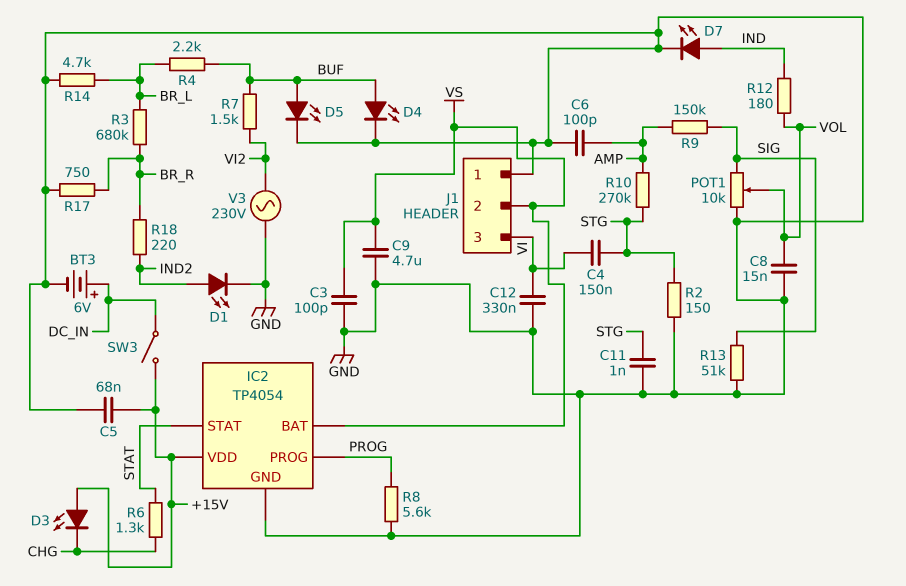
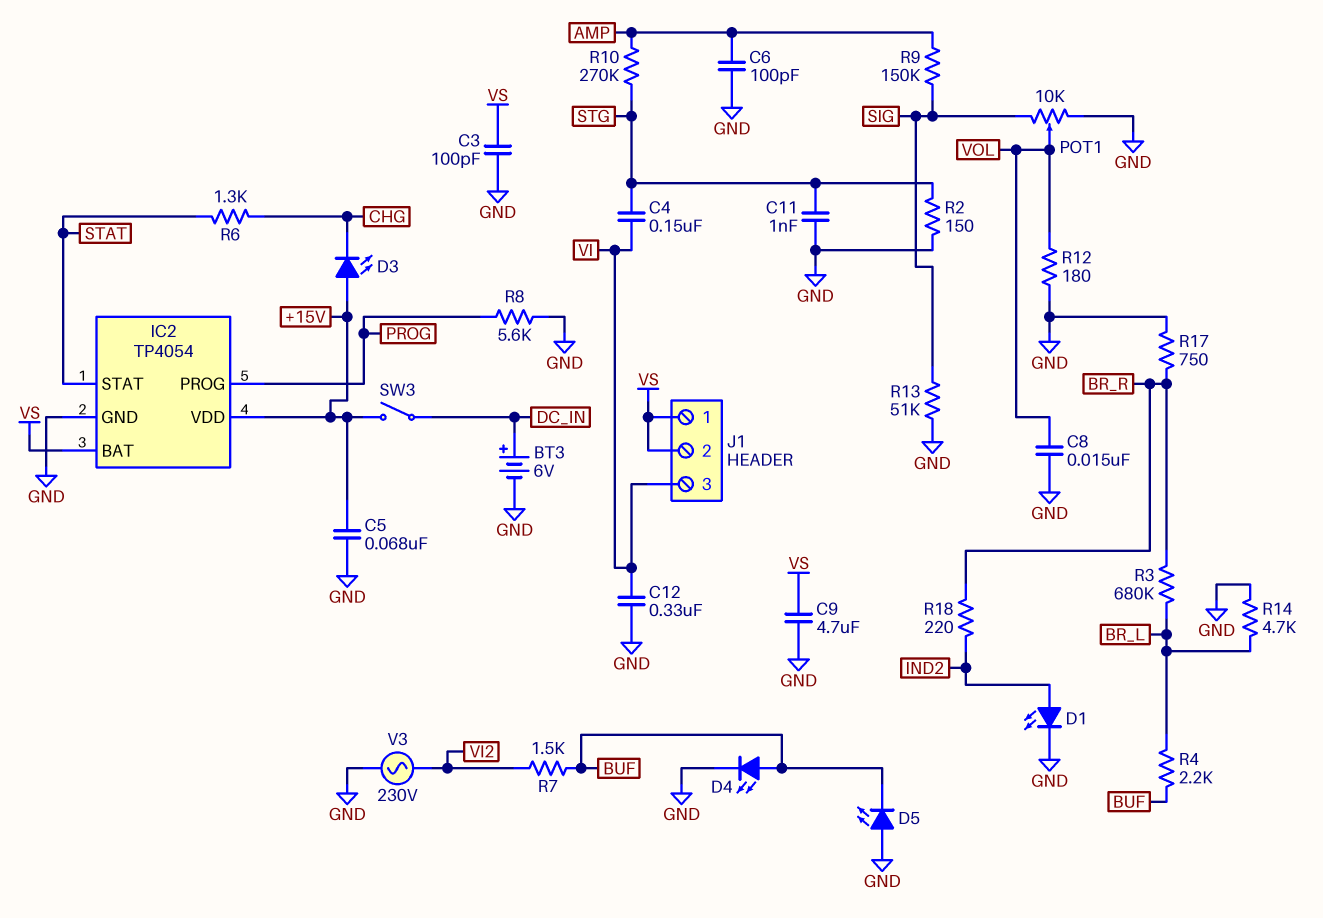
D5: LED (A BUF, K GND) -> LED (A GND, K BUF)
D7: LED (A IND, K GND) -> none
J1 pin 1: GND -> VS
R12: 180 (IND, VOL) -> 180 (GND, VOL)

